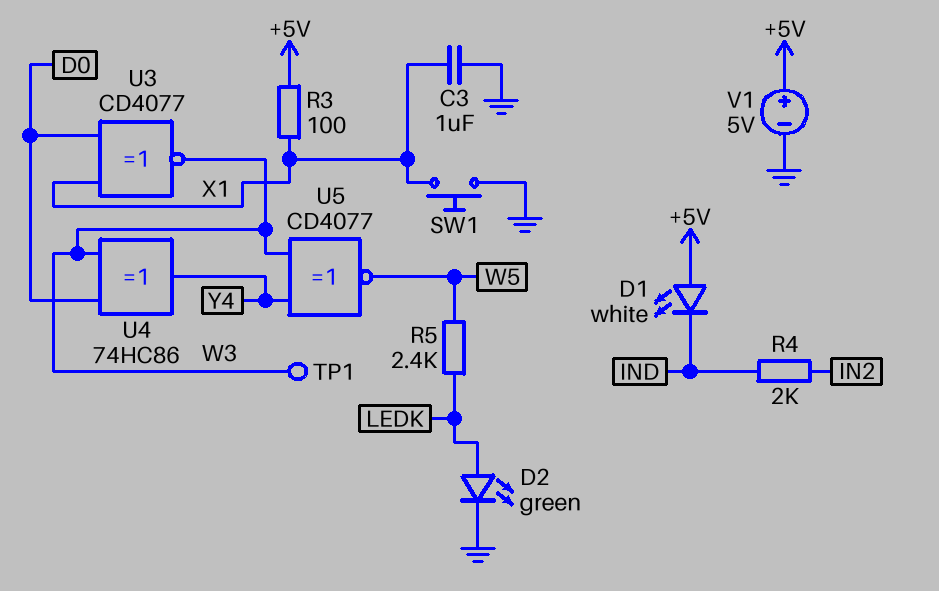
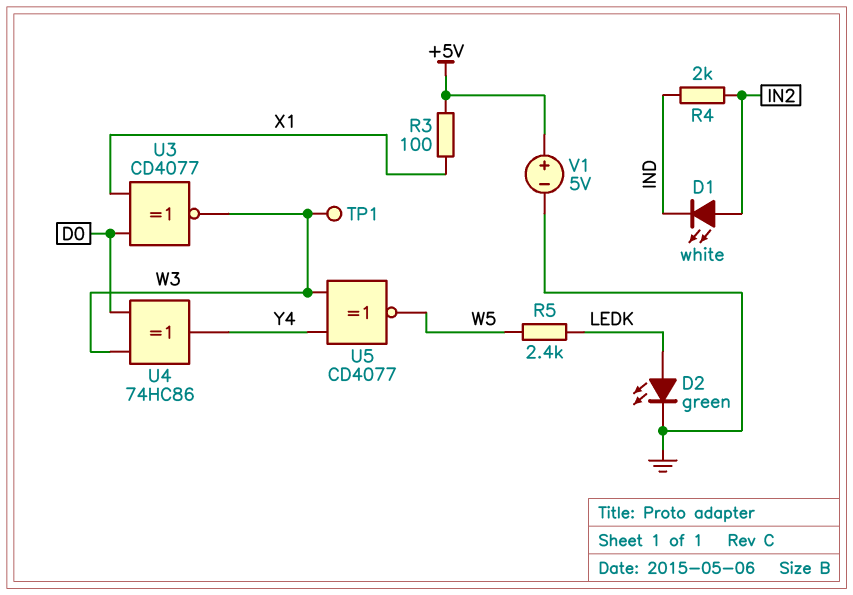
C3: 1uF (GND, X1) -> none
D1: LED white (A +5V, K IND) -> LED white (A IN2, K IND)
SW1: button (GND, X1) -> none

